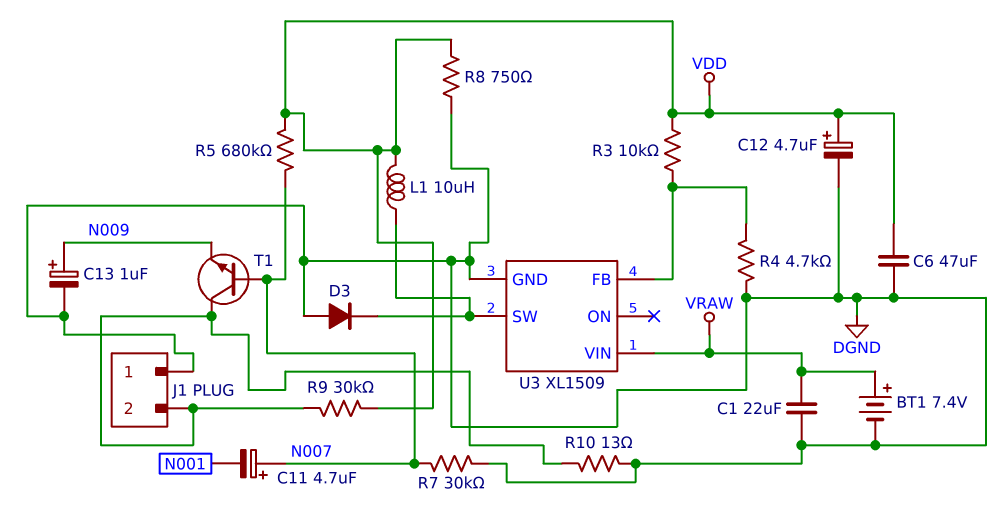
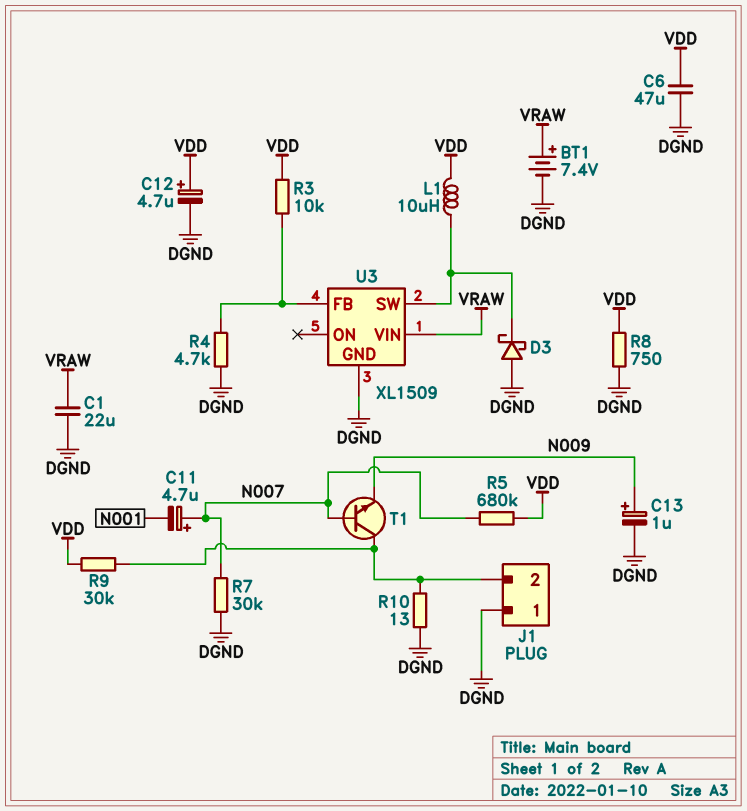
D3: diode (A DGND, K U3/SW) -> schottky (A DGND, K U3/SW)

